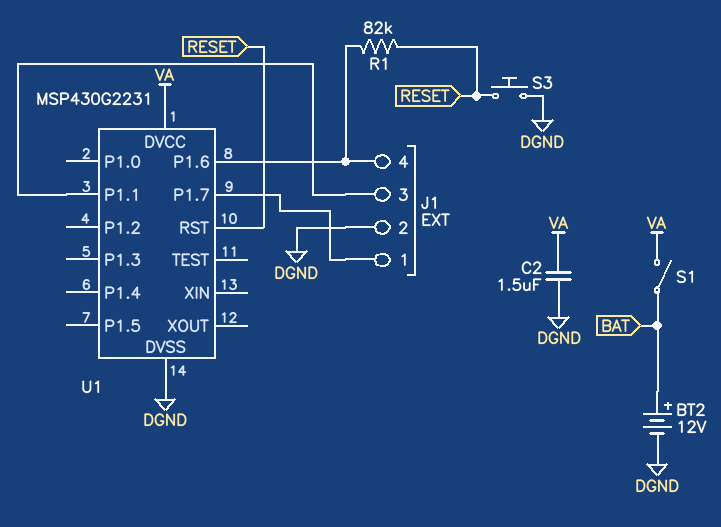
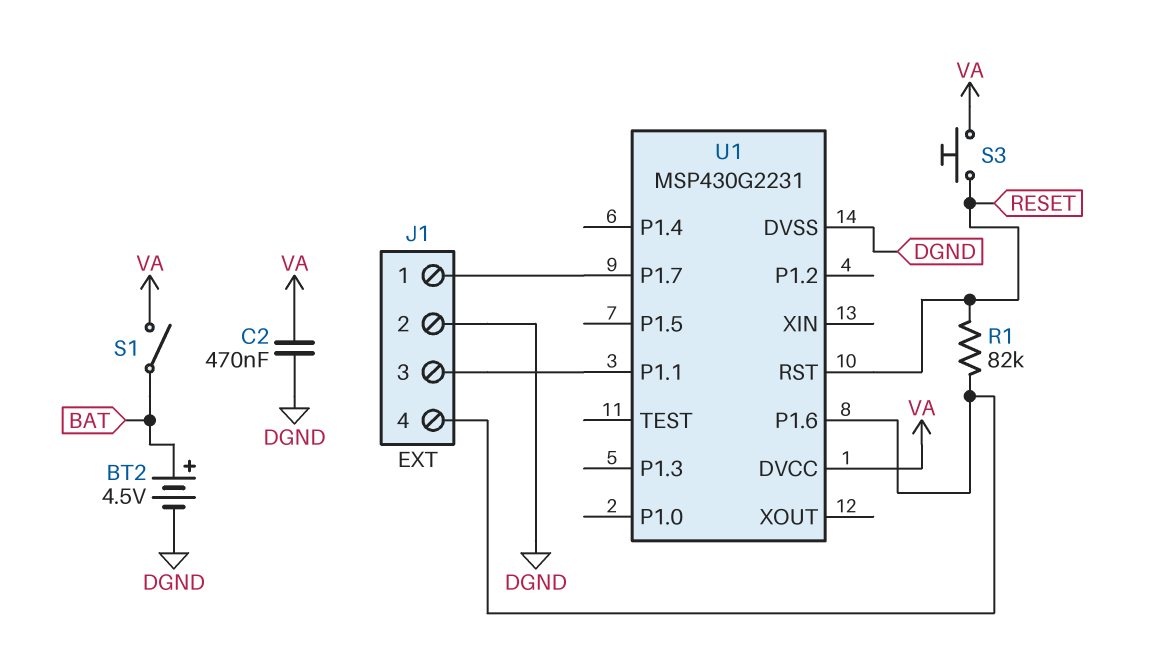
BT2: 12V (plus BAT, minus DGND) -> 4.5V (plus BAT, minus DGND)
C2: 1.5uF (DGND, VA) -> 470nF (DGND, VA)
S3: button (DGND, RESET) -> button (RESET, VA)

